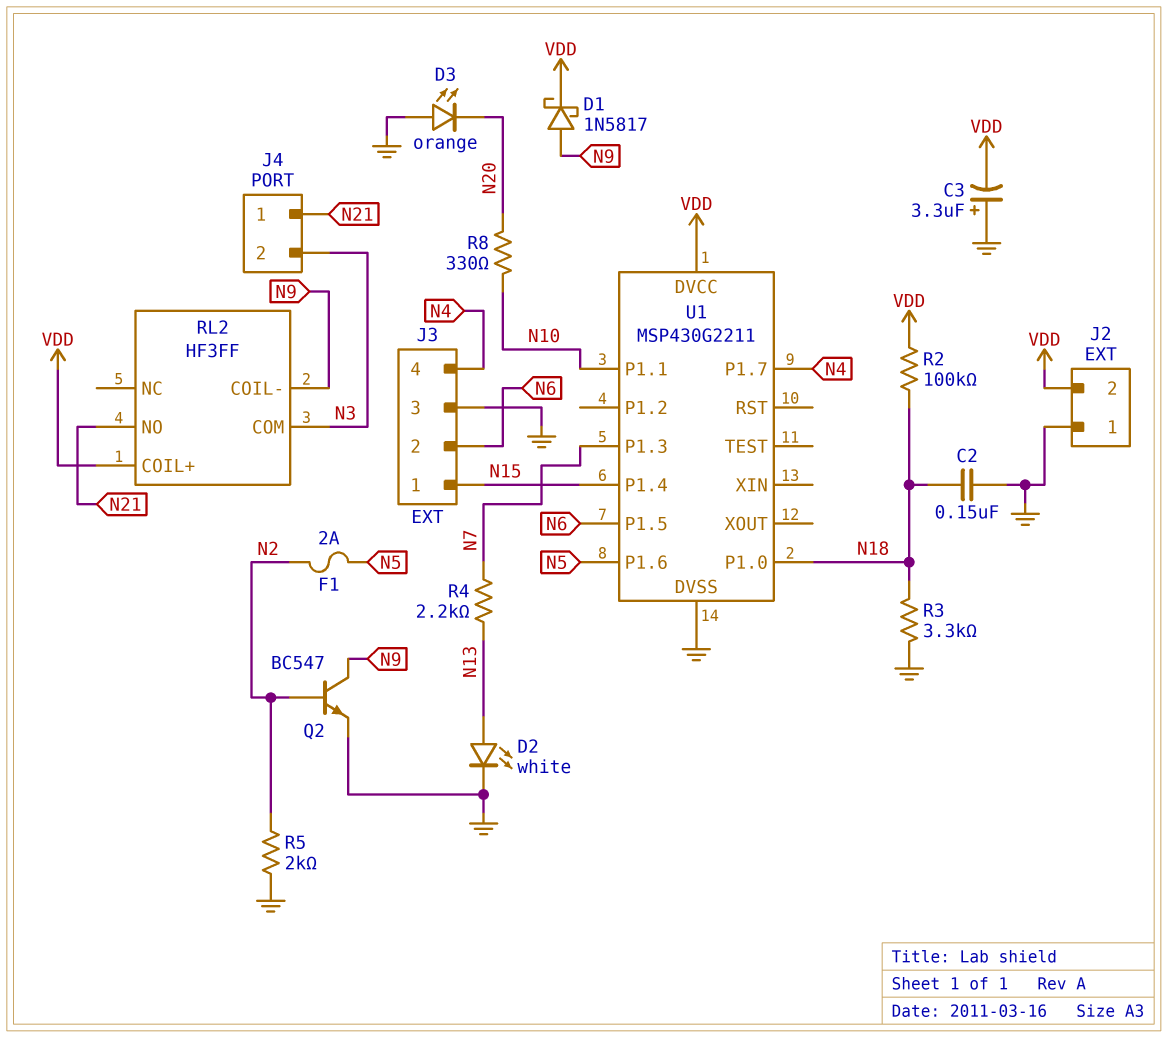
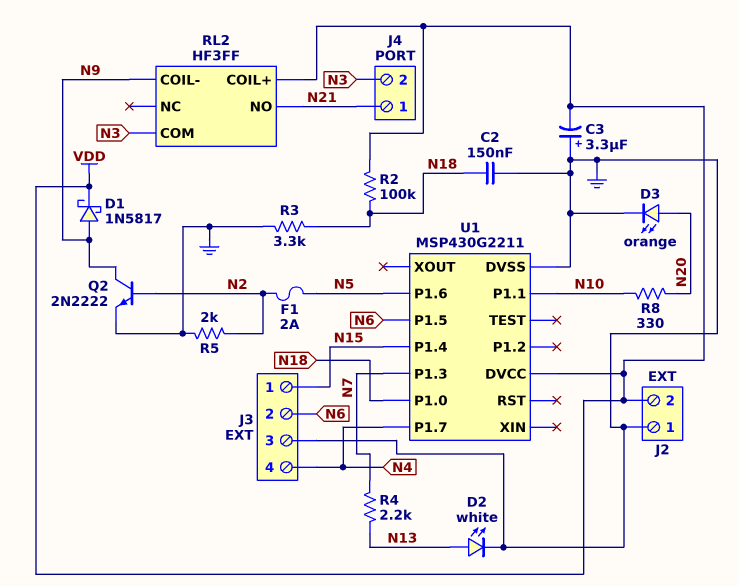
D3: LED orange (A GND, K N20) -> LED orange (A N20, K GND)
Q2: NPN BC547 (B N2, C N9, E GND) -> NPN 2N2222 (B N2, C N9, E GND)

